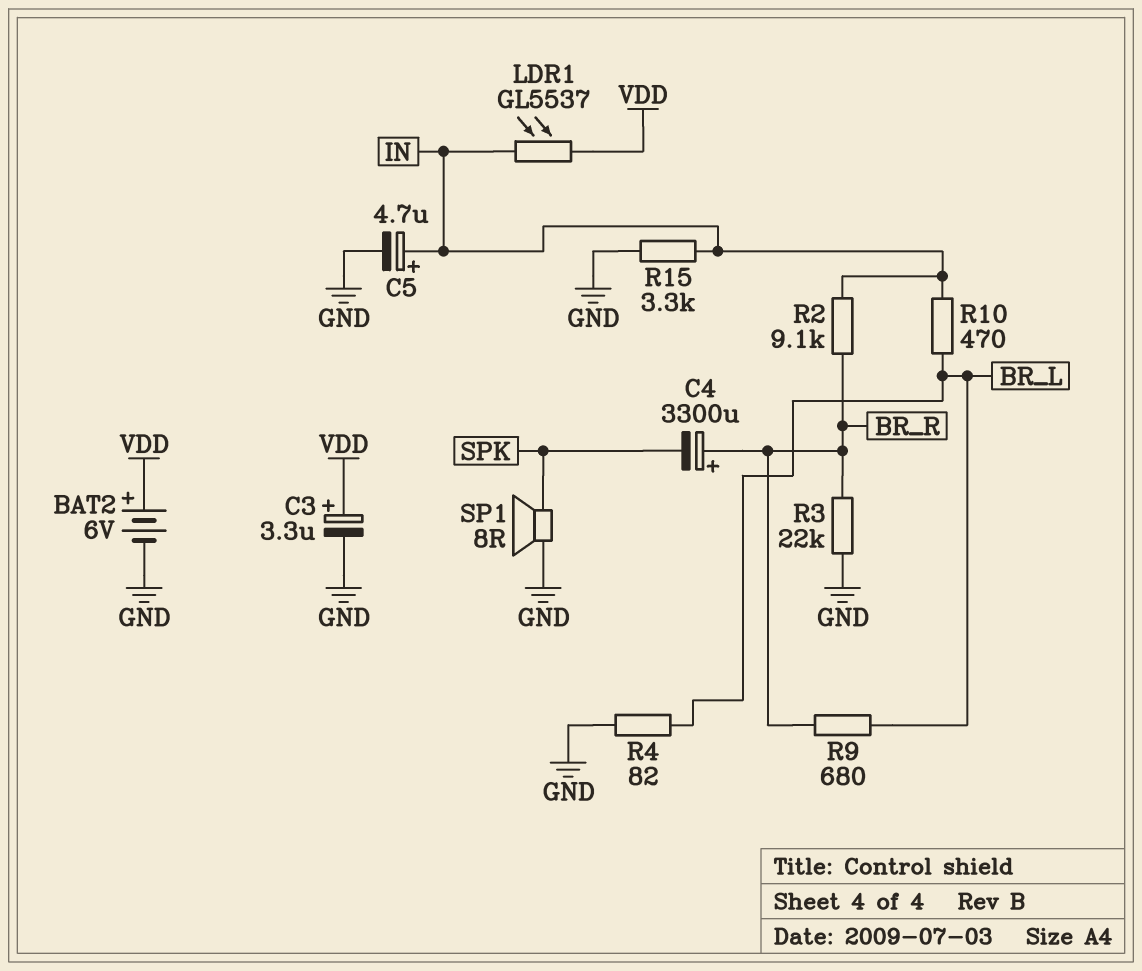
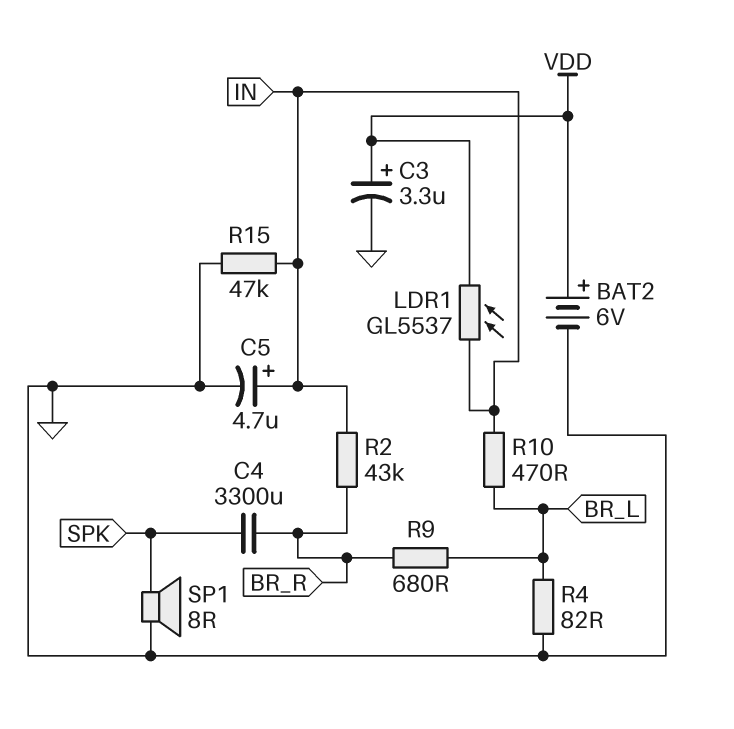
C4: 3300uF (plus BR_R, minus SPK) -> 3300uF (BR_R, SPK)
R2: 9.1k (BR_R, IN) -> 43k (BR_R, IN)
R3: 22k (BR_R, GND) -> none
R15: 3.3k (GND, IN) -> 47k (GND, IN)

